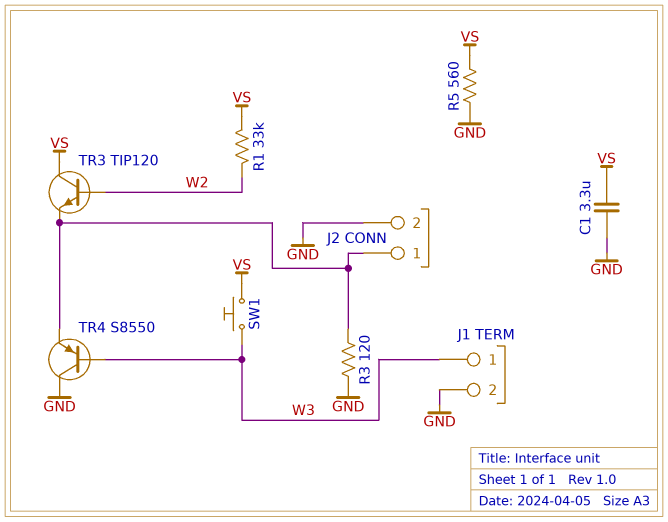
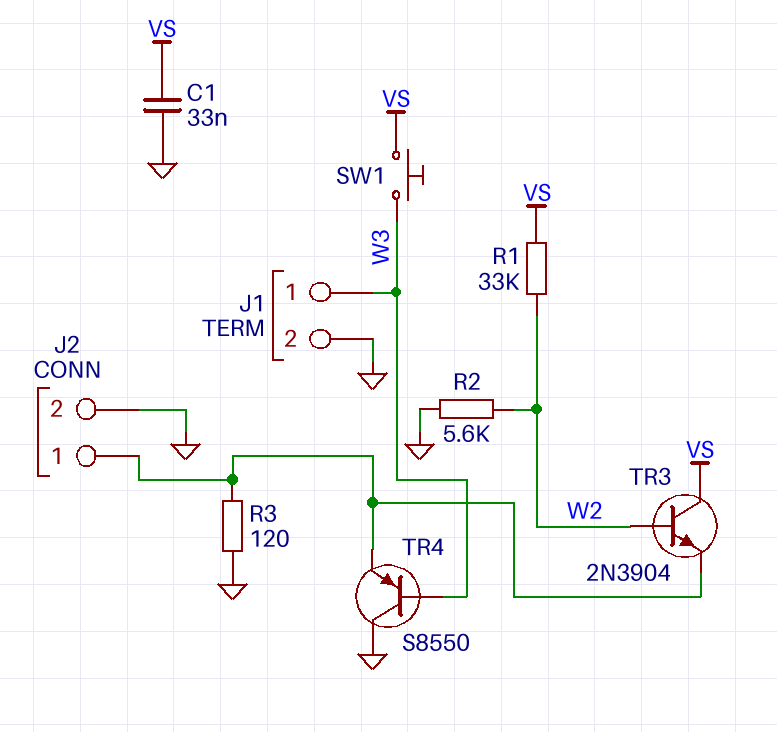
C1: 3.3uF (GND, VS) -> 33nF (GND, VS)
R2: none -> 5.6k (GND, W2)
R5: 560 (GND, VS) -> none
TR3: NPN TIP120 (B W2, C VS, E J2/1) -> NPN 2N3904 (B W2, C VS, E J2/1)

